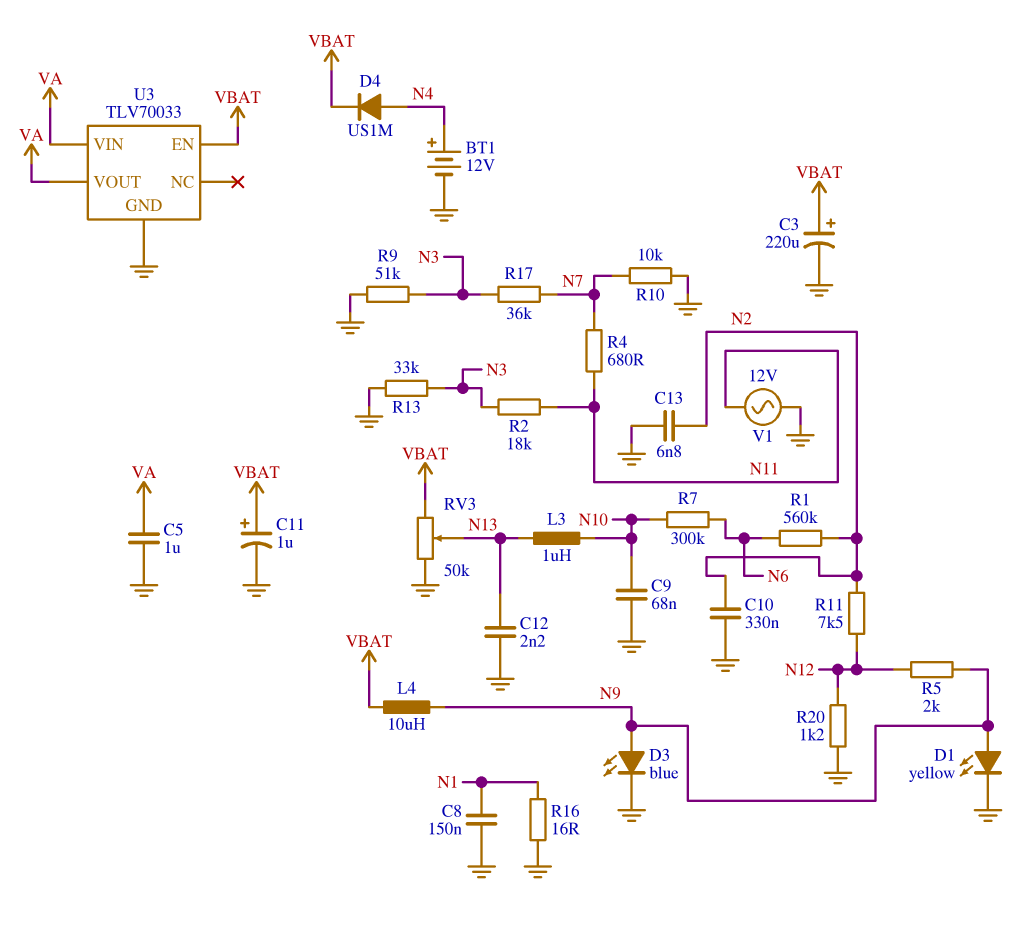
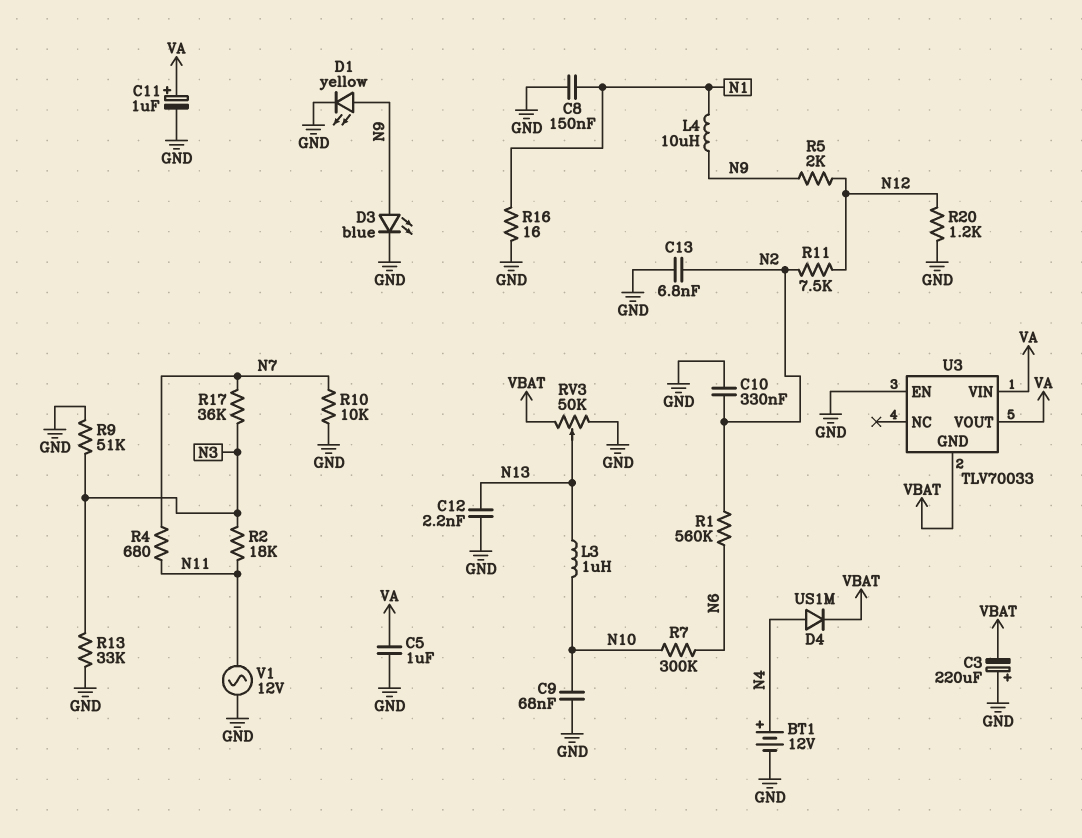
C3: 220uF (plus VBAT, minus GND) -> 220uF (plus GND, minus VBAT)
C11: 1uF (plus VBAT, minus GND) -> 1uF (plus VA, minus GND)
L4: 10uH (N9, VBAT) -> 10uH (N1, N9)
U3 pin EN: VBAT -> GND
U3 pin GND: GND -> VBAT

